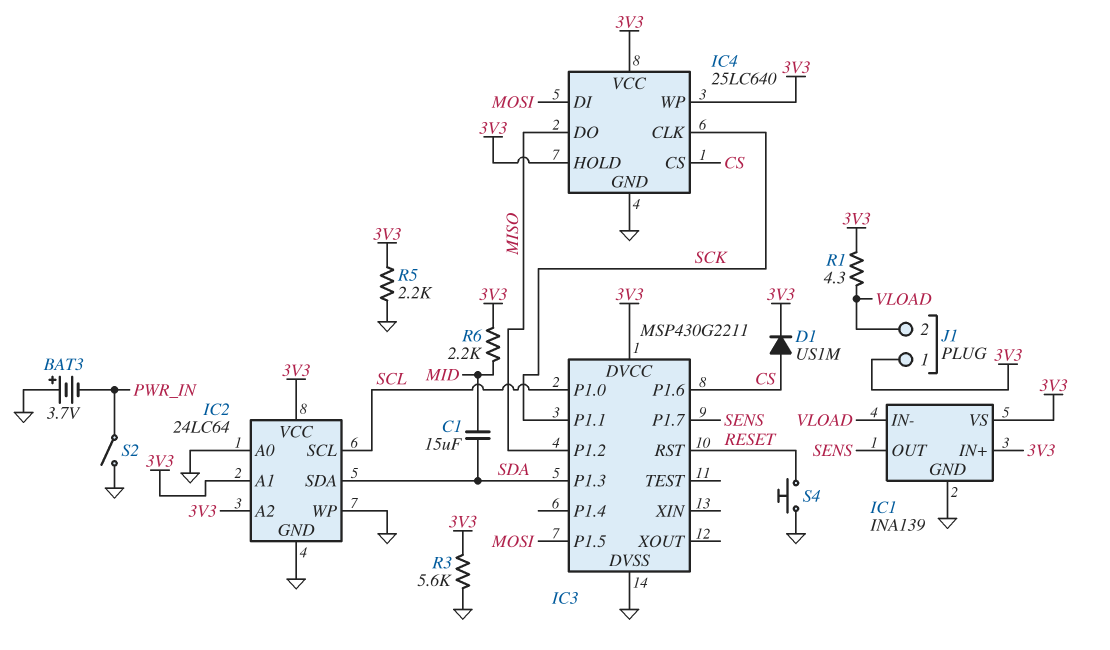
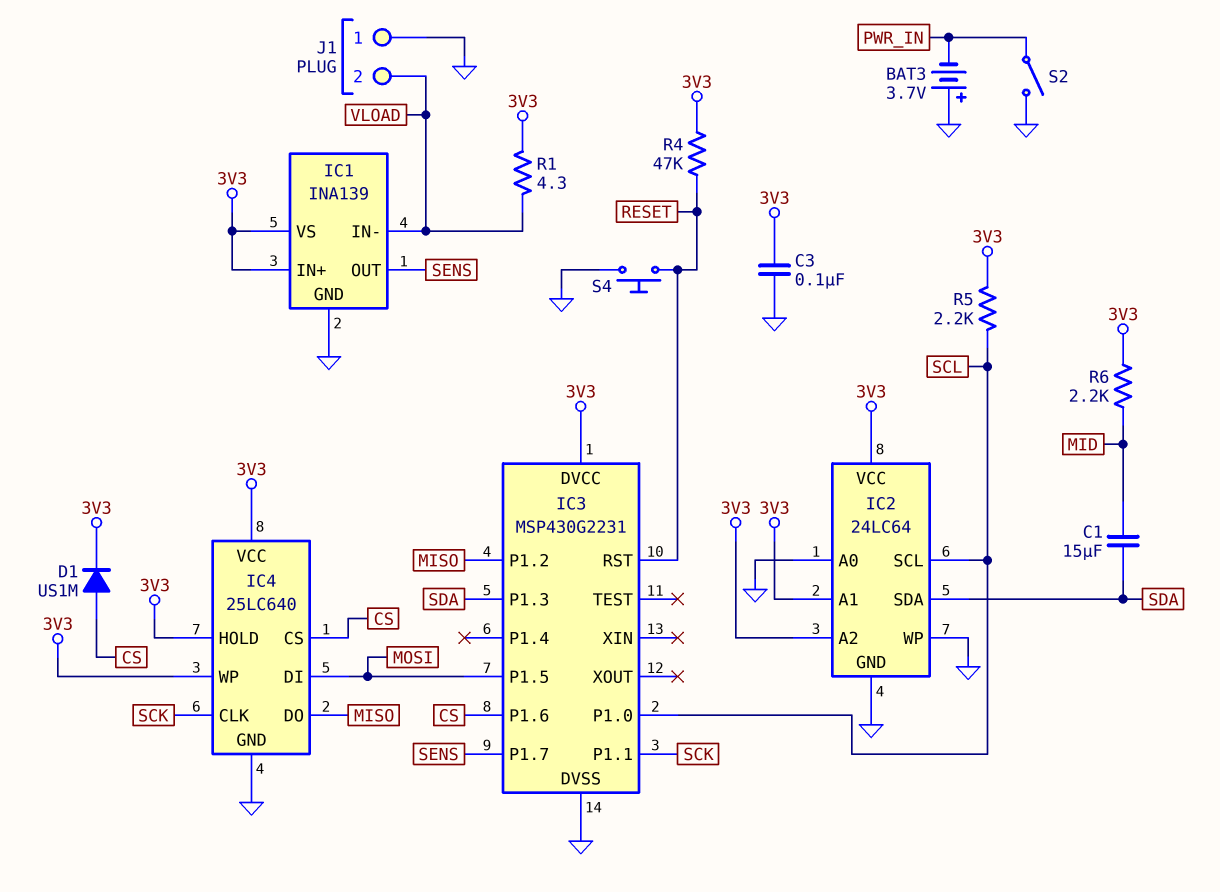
C3: none -> 100nF (3V3, GND)
IC3: MSP430G2211 -> MSP430G2231
J1 pin 1: 3V3 -> GND
R3: 5.6k (3V3, GND) -> none
R4: none -> 47k (3V3, RESET)
R5: 2.2k (3V3, GND) -> 2.2k (3V3, SCL)

